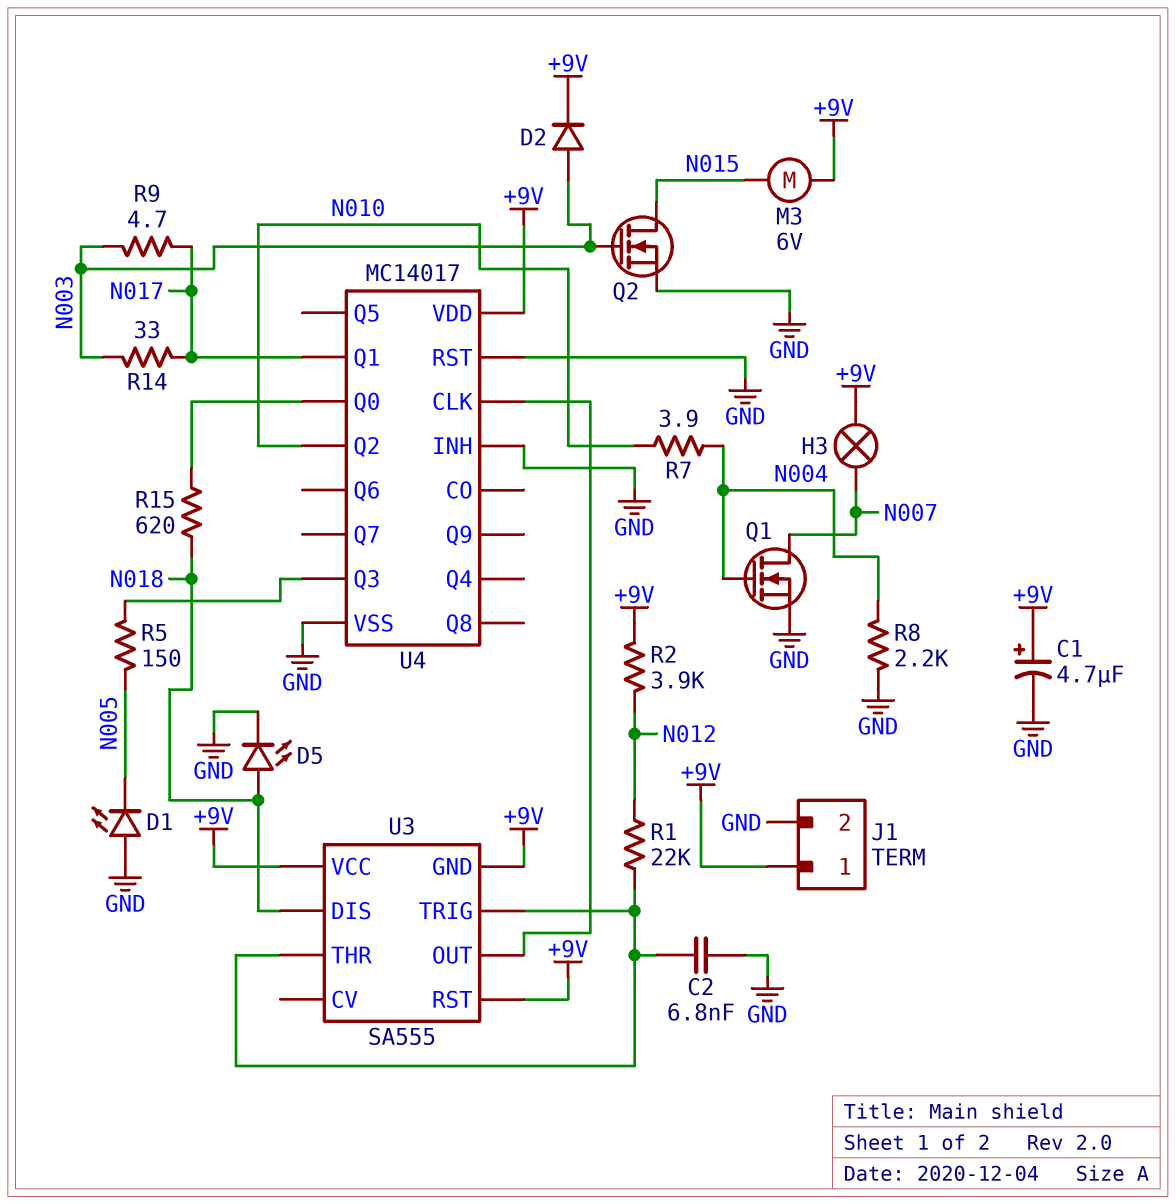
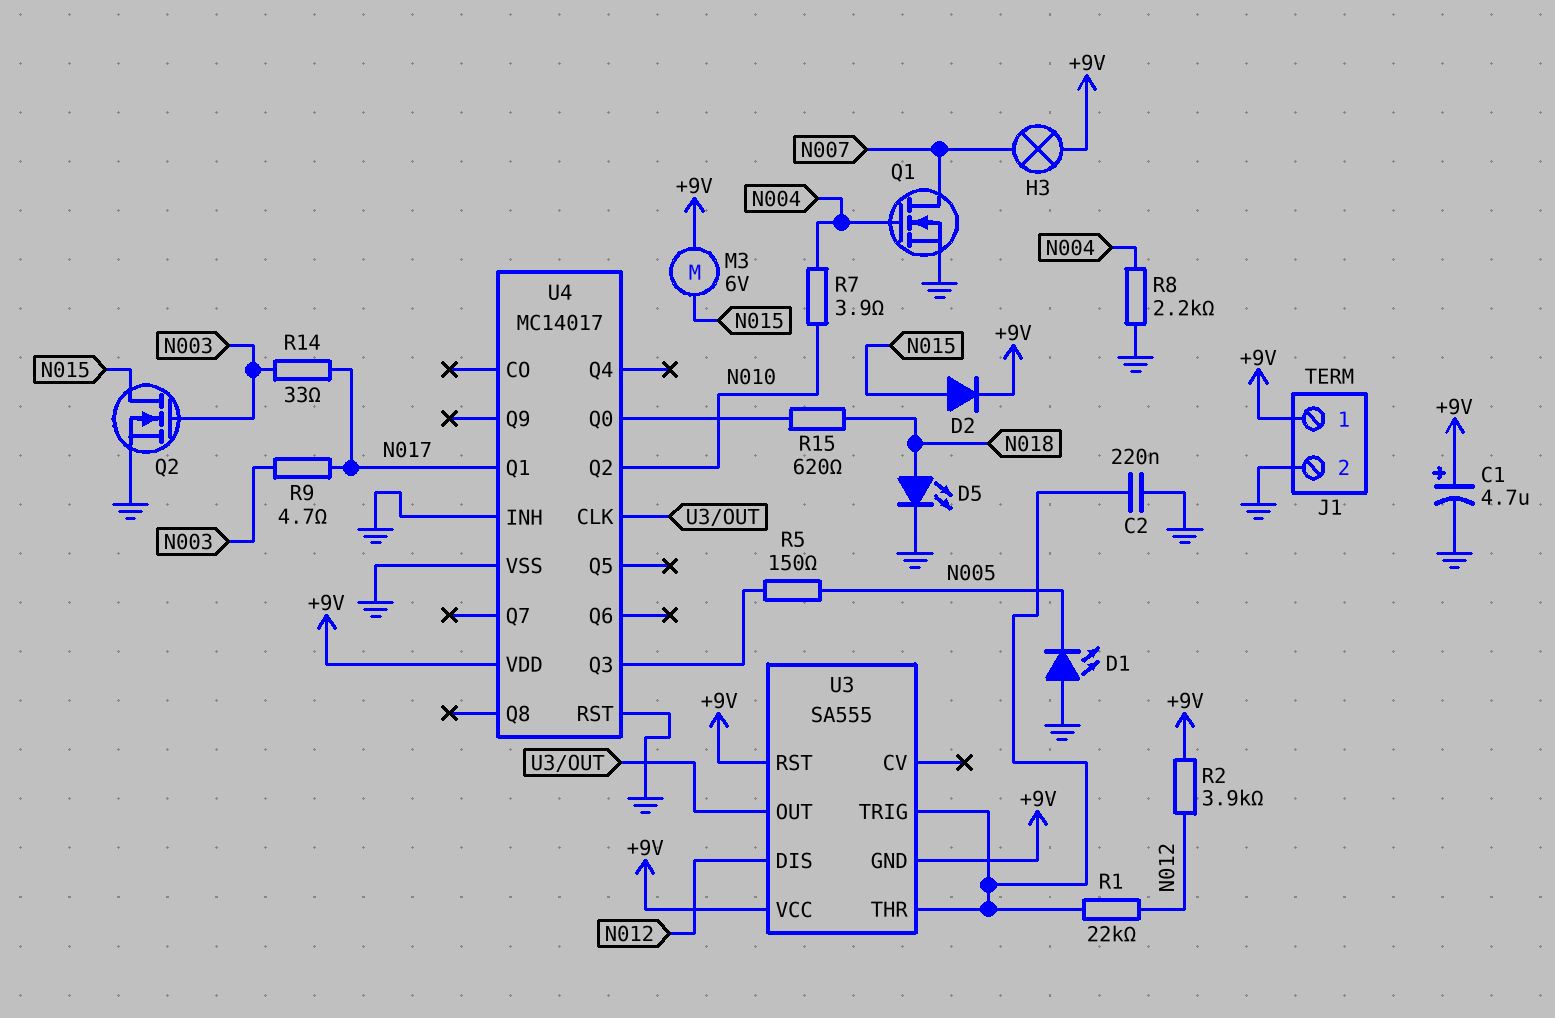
C2: 6.8nF (GND, U3/THR) -> 220nF (GND, U3/THR)
D2: diode (A N003, K +9V) -> diode (A N015, K +9V)
U3 pin DIS: N018 -> N012

